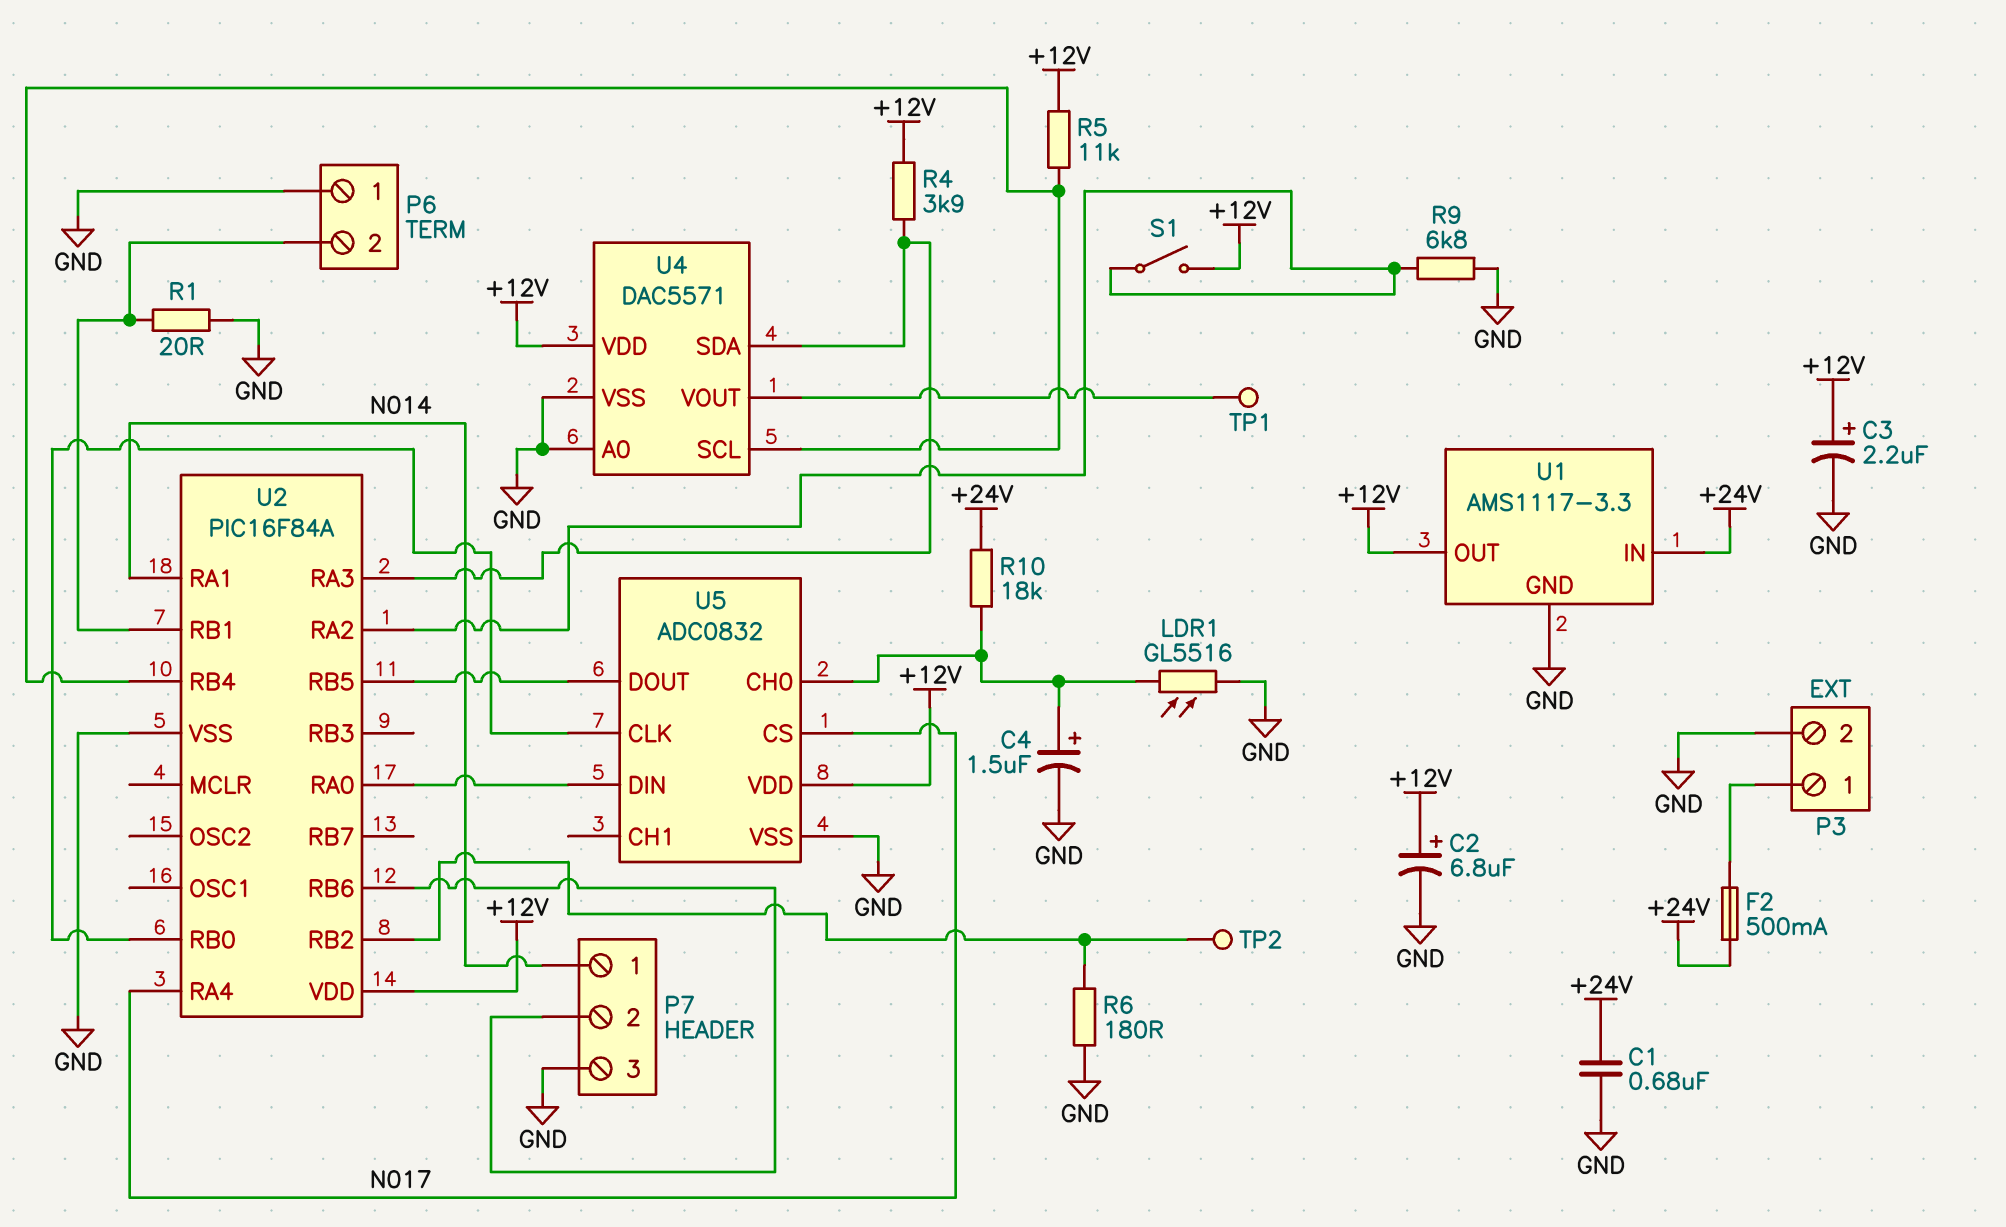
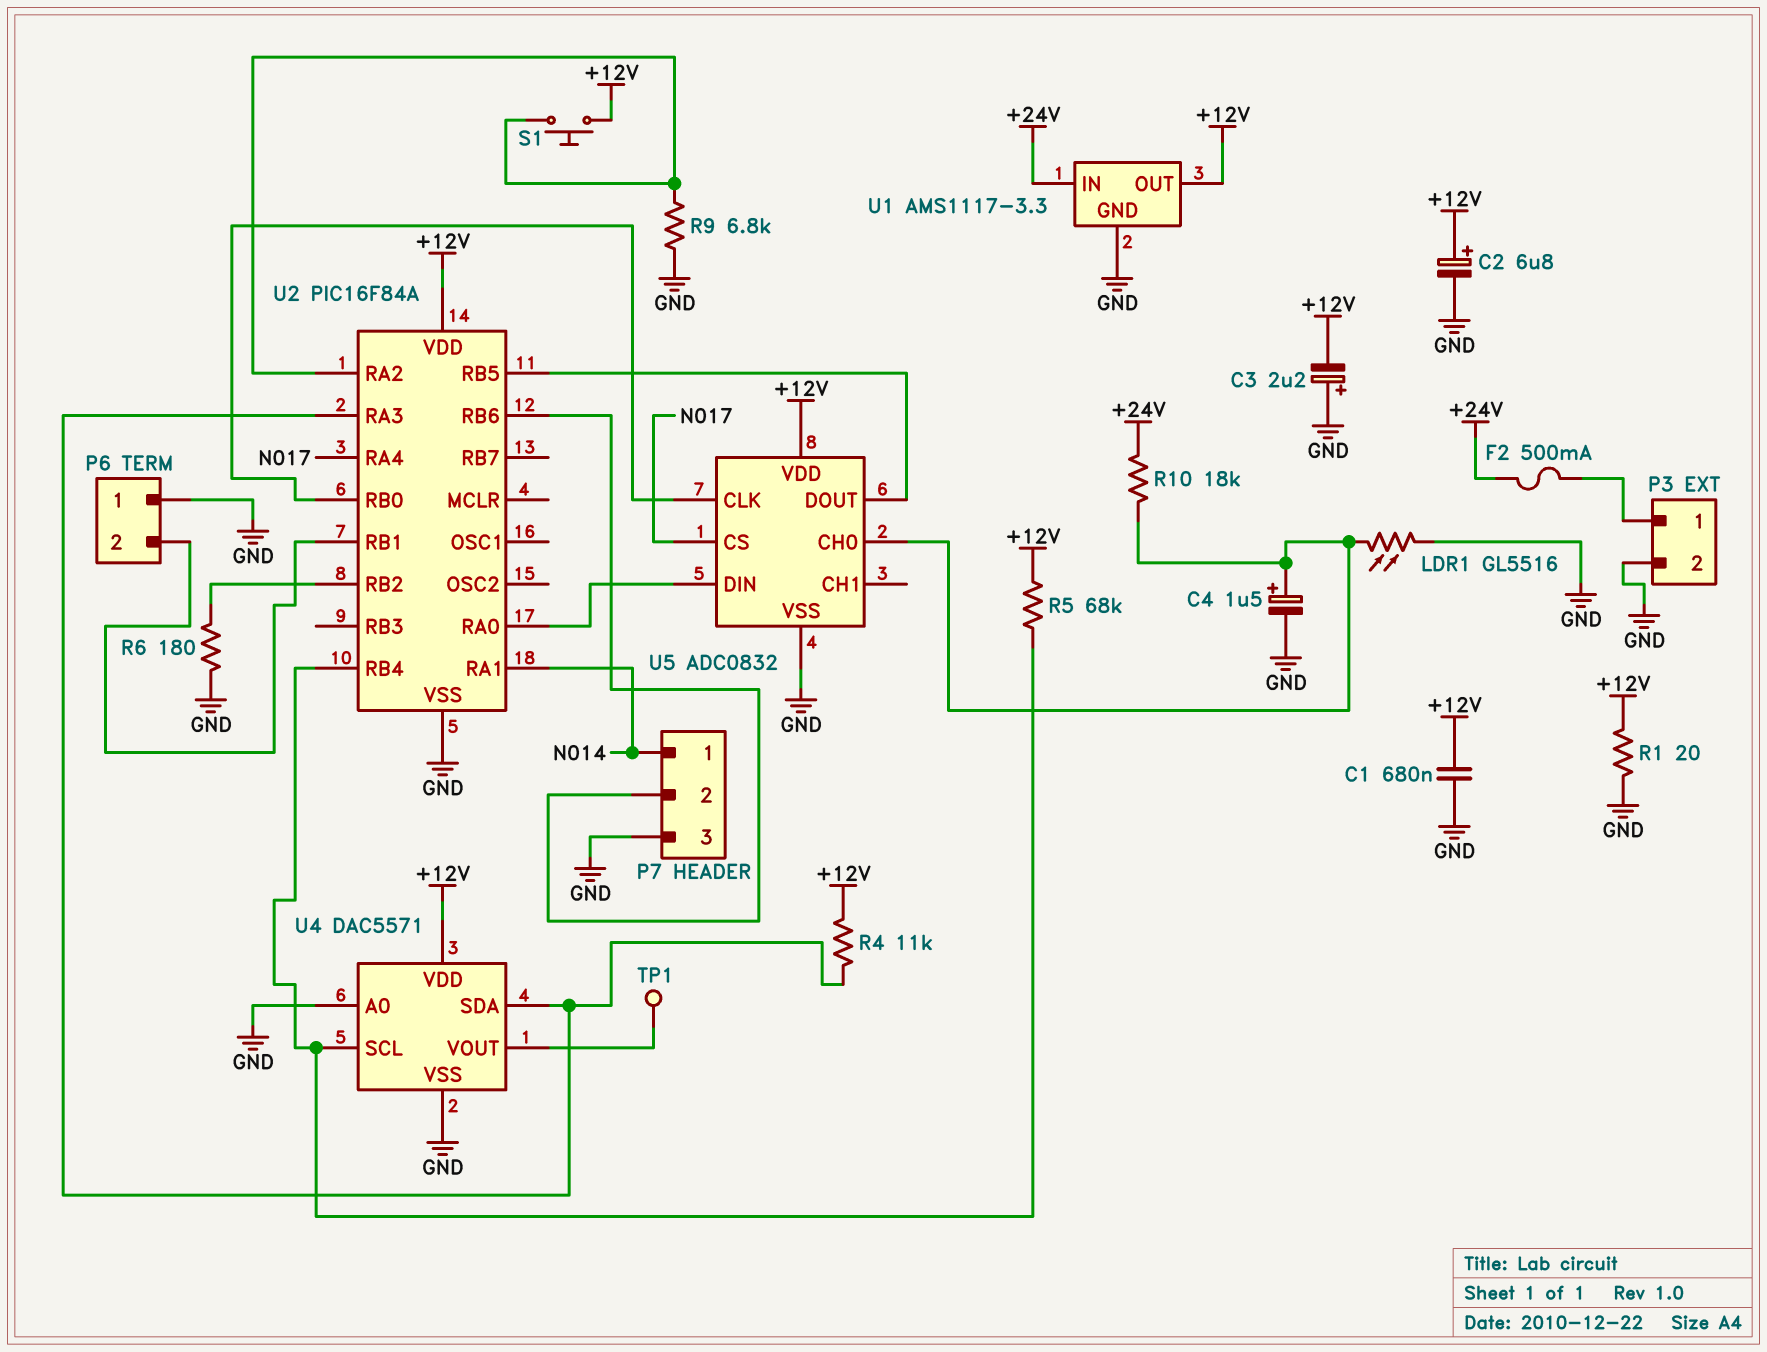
C1: 680nF (+24V, GND) -> 680nF (+12V, GND)
C3: 2.2uF (plus +12V, minus GND) -> 2.2uF (plus GND, minus +12V)
R1: 20 (GND, P6/2) -> 20 (+12V, GND)
R4: 3.9k (+12V, U2/RA3) -> 11k (+12V, U2/RA3)
R5: 11k (+12V, U2/RB4) -> 68k (+12V, U2/RB4)
S1: switch (+12V, U2/RA2) -> button (+12V, U2/RA2)
TP2: test point (U2/RB2) -> none

